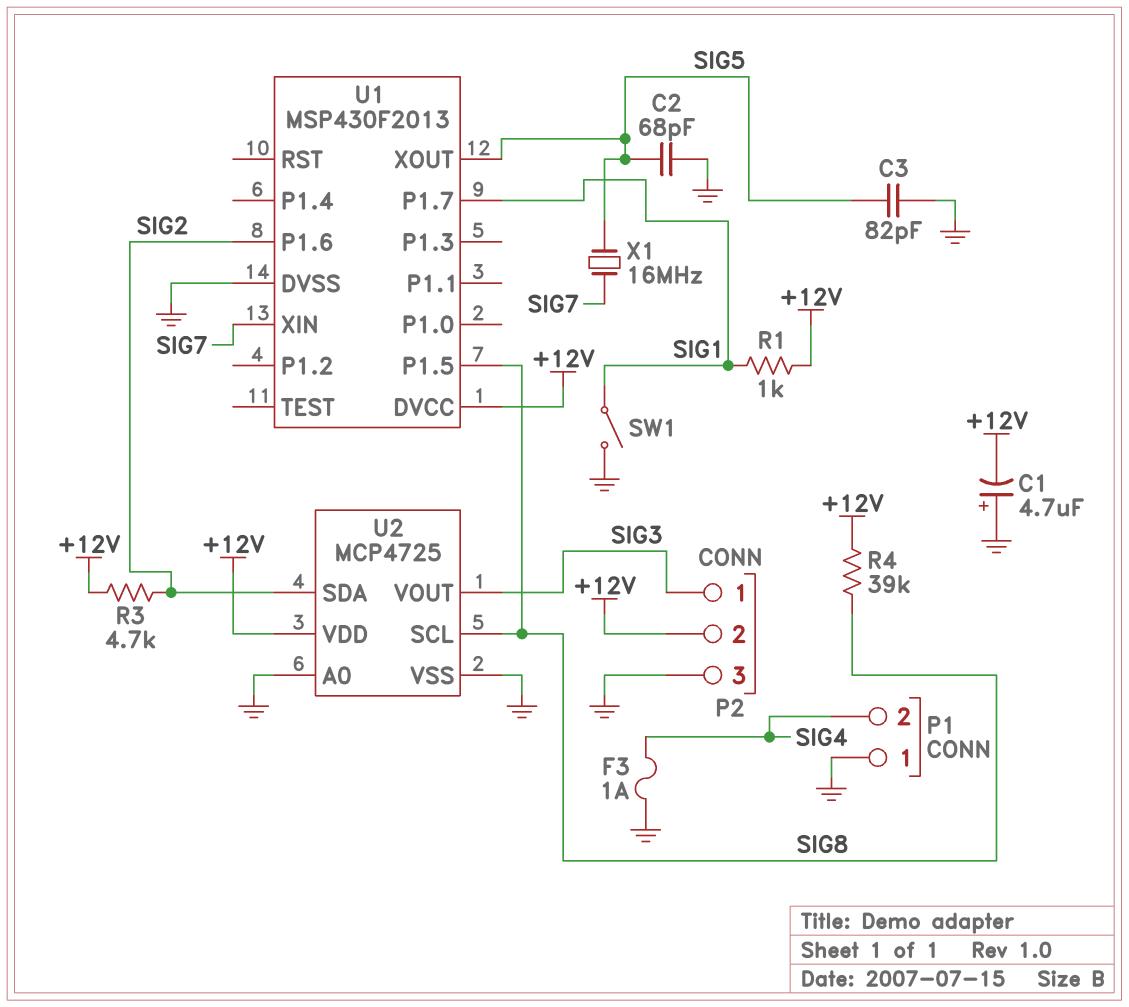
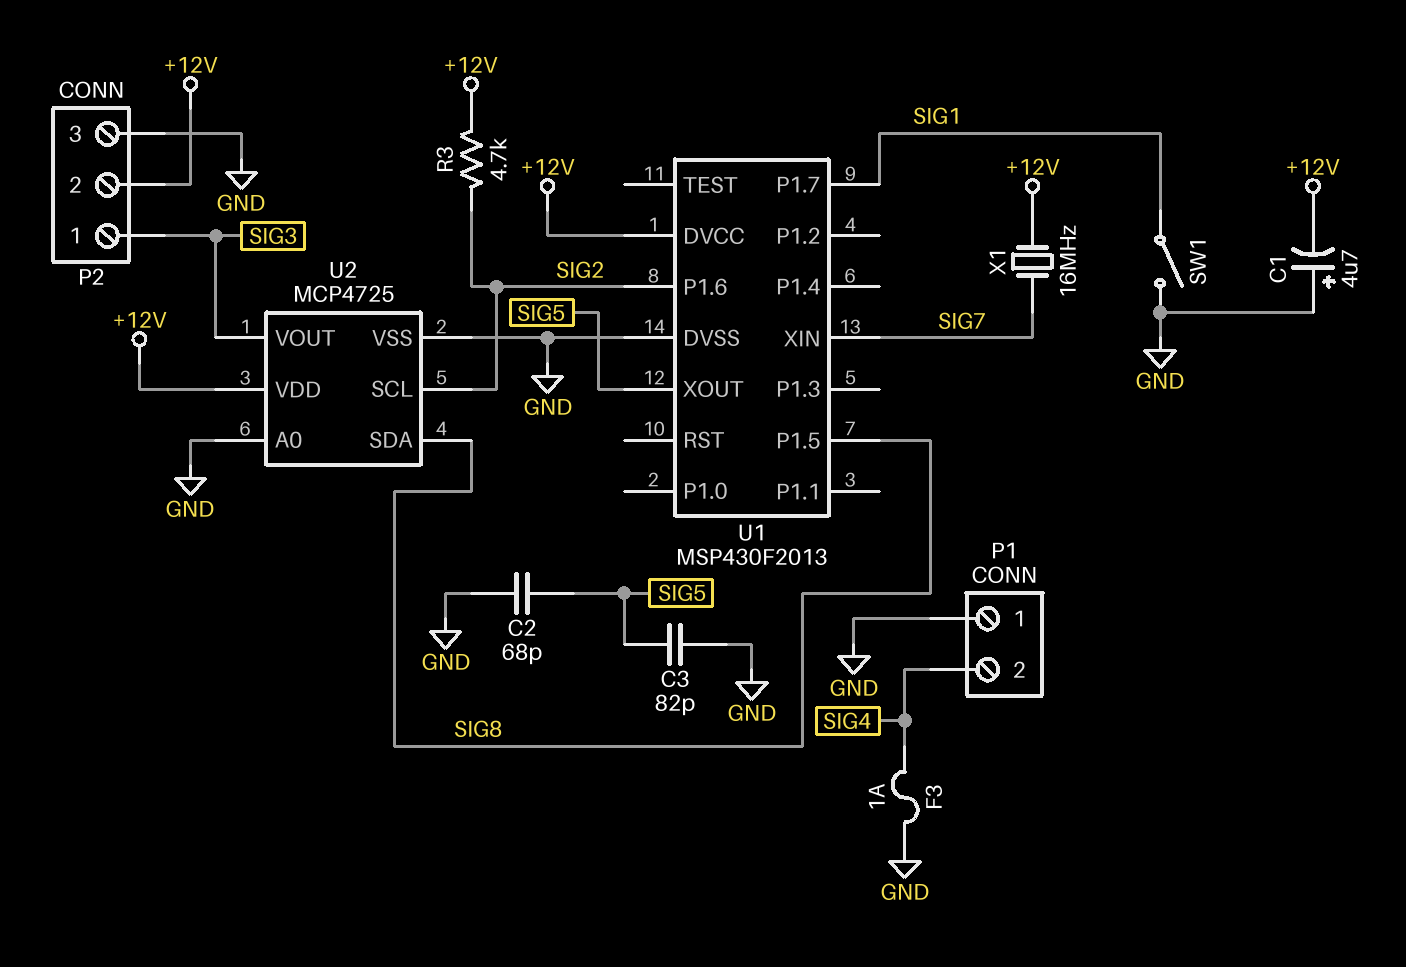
R1: 1k (+12V, SIG1) -> none
R4: 39k (+12V, SIG8) -> none
U2 pin SCL: SIG8 -> SIG2
U2 pin SDA: SIG2 -> SIG8
X1: 16MHz (SIG5, SIG7) -> 16MHz (+12V, SIG7)

